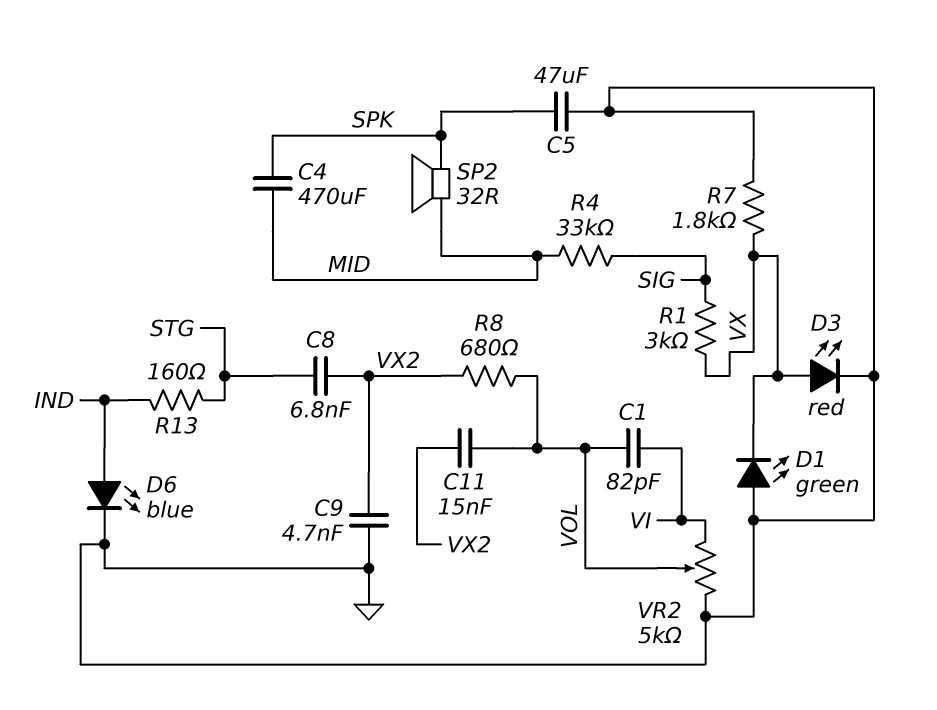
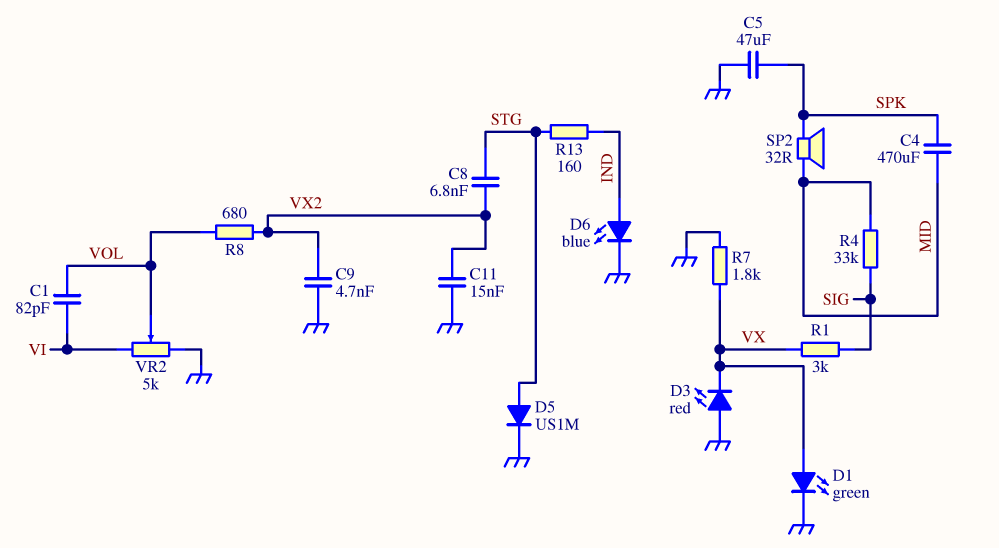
C11: 15nF (VOL, VX2) -> 15nF (GND, VX2)
D1: LED green (A GND, K VX) -> LED green (A VX, K GND)
D3: LED red (A VX, K GND) -> LED red (A GND, K VX)
D5: none -> diode US1M (A STG, K GND)

